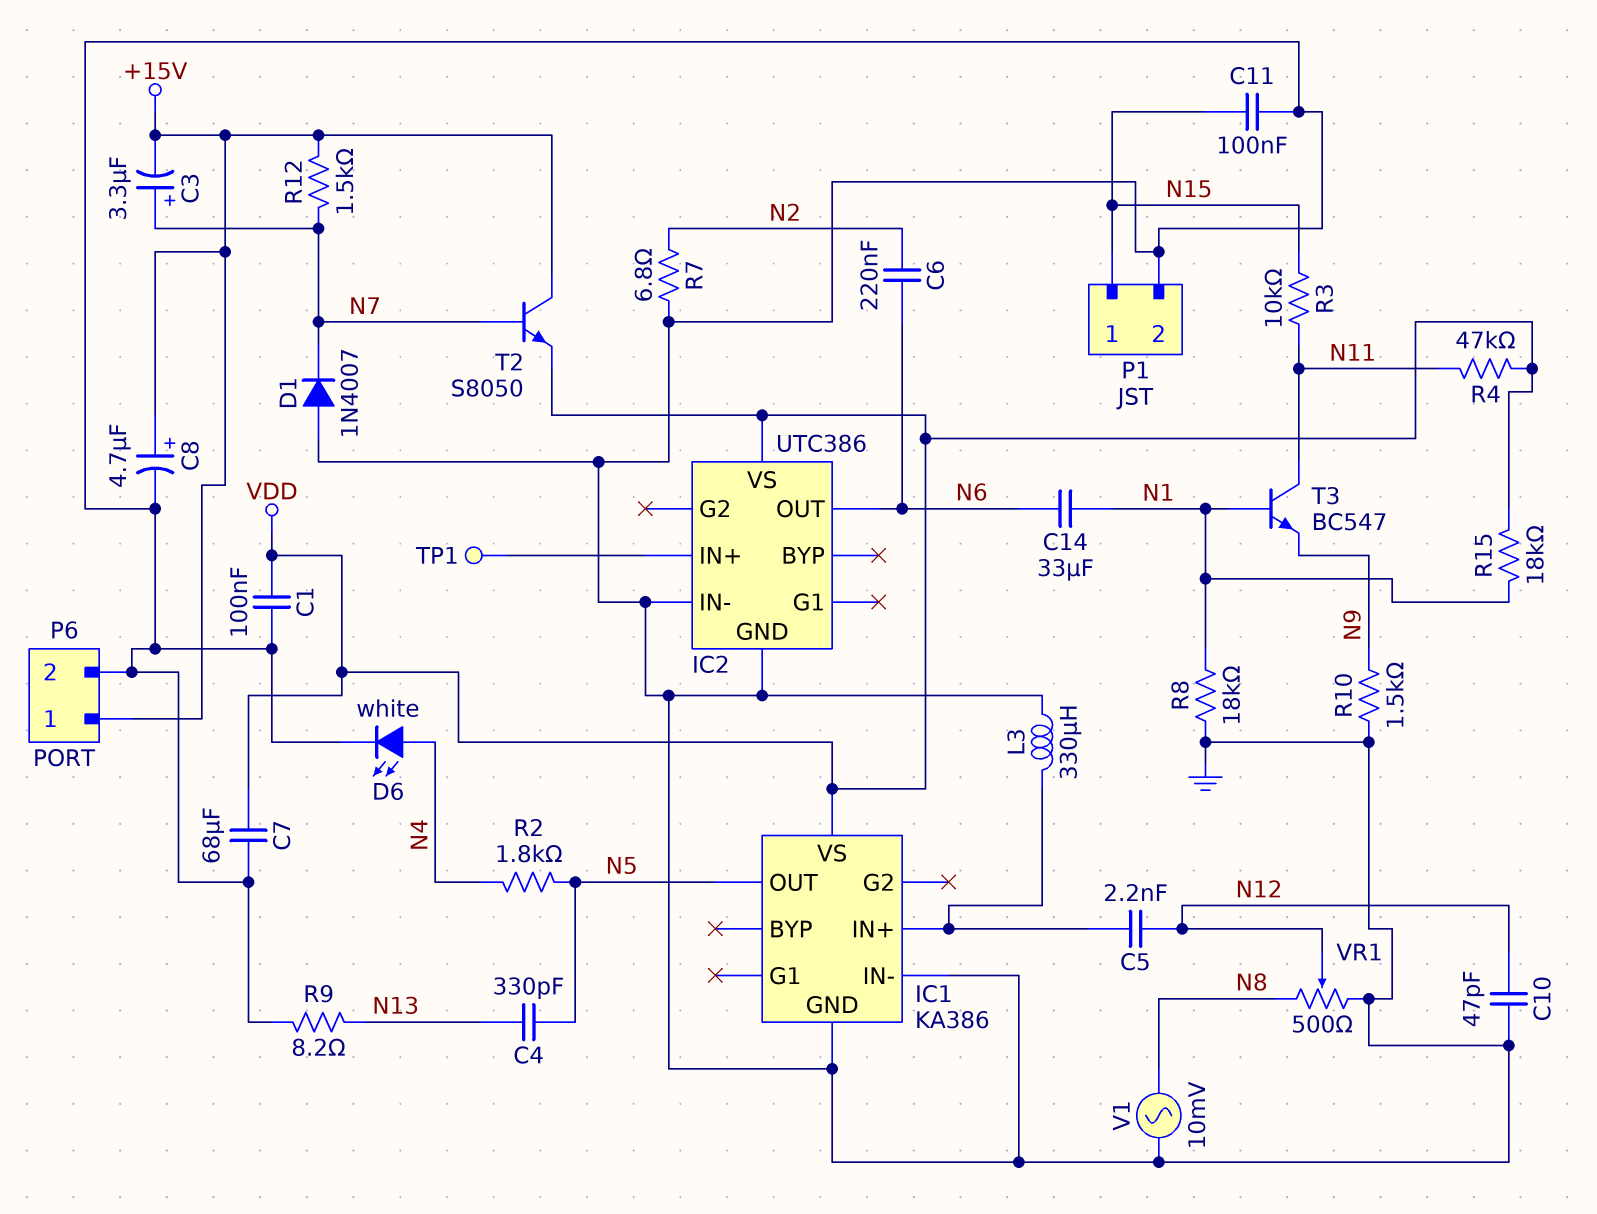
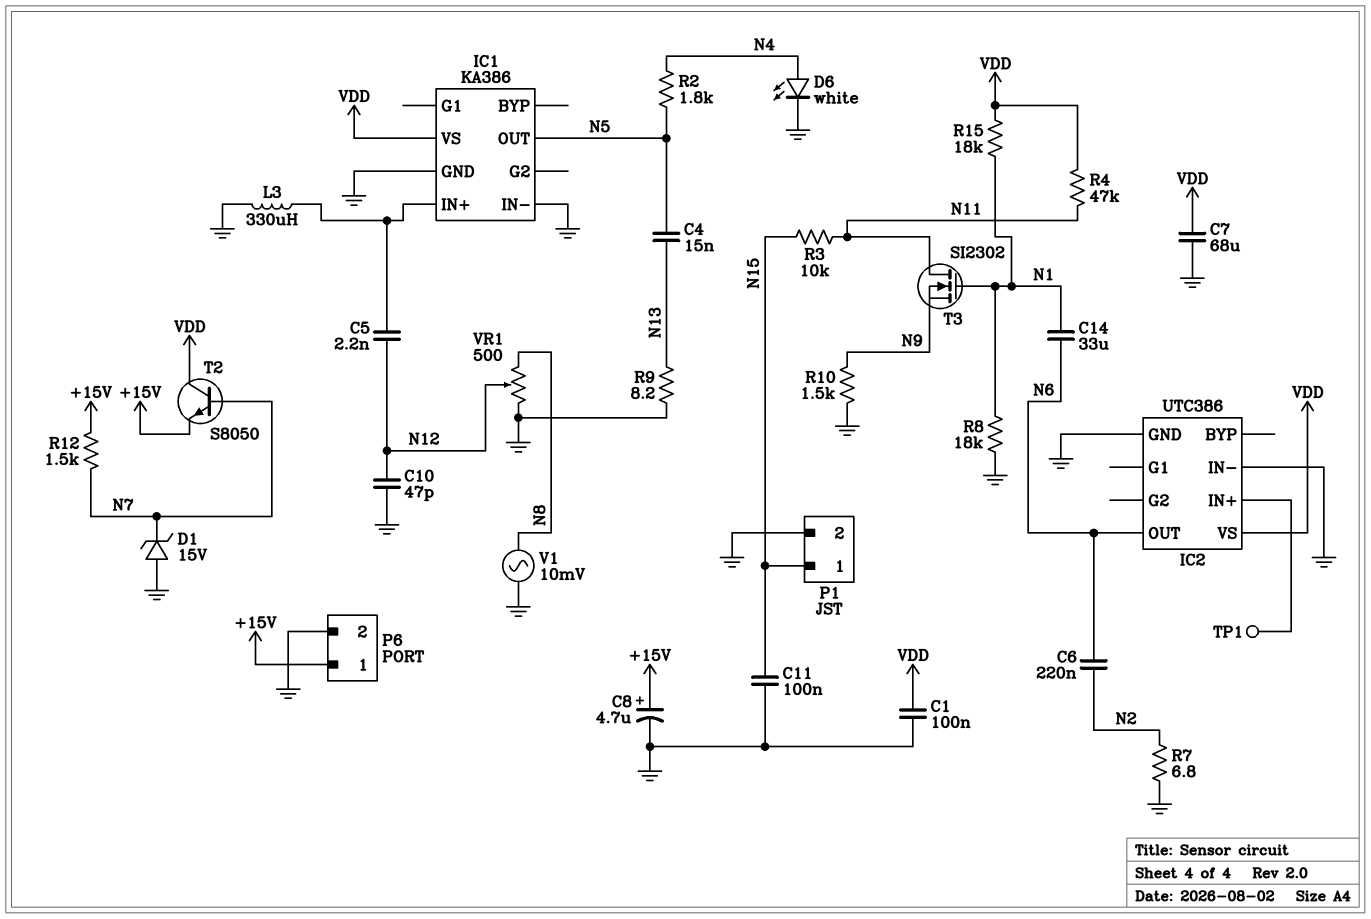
C3: 3.3uF (plus N7, minus +15V) -> none
C4: 330pF (N5, N13) -> 15nF (N5, N13)
D1: diode 1N4007 (A GND, K N7) -> zener 15V (A GND, K N7)
T2: NPN S8050 (B N7, C +15V, E VDD) -> NPN S8050 (B N7, C VDD, E +15V)
T3: NPN BC547 (B N1, C N11, E N9) -> NMOS SI2302 (G N1, D N11, S N9)

